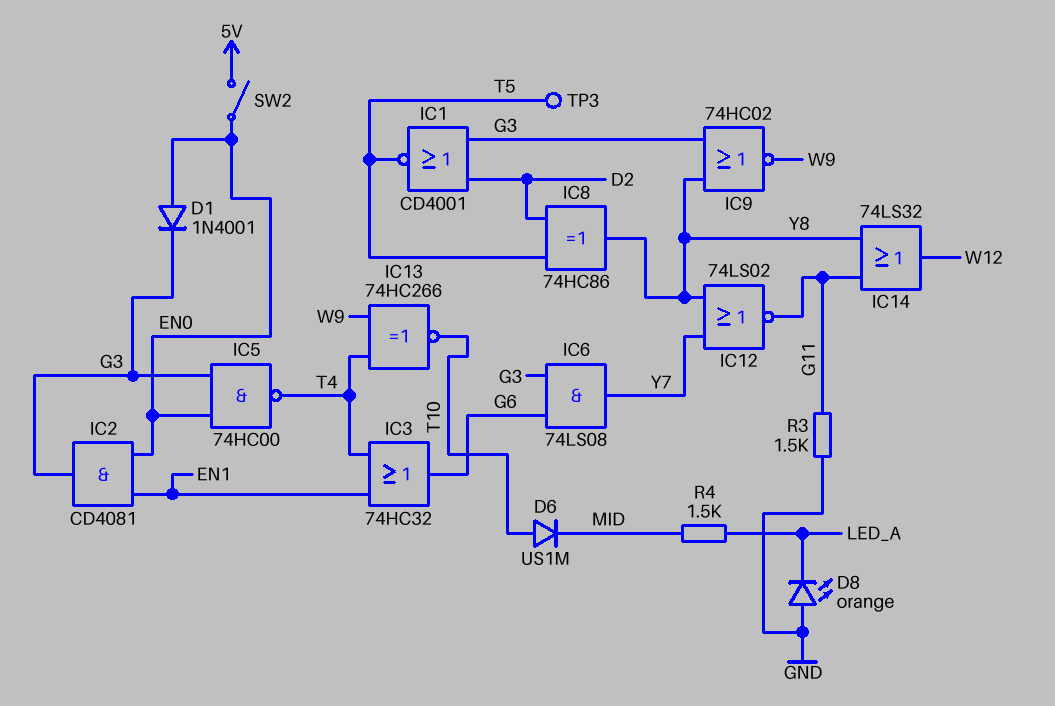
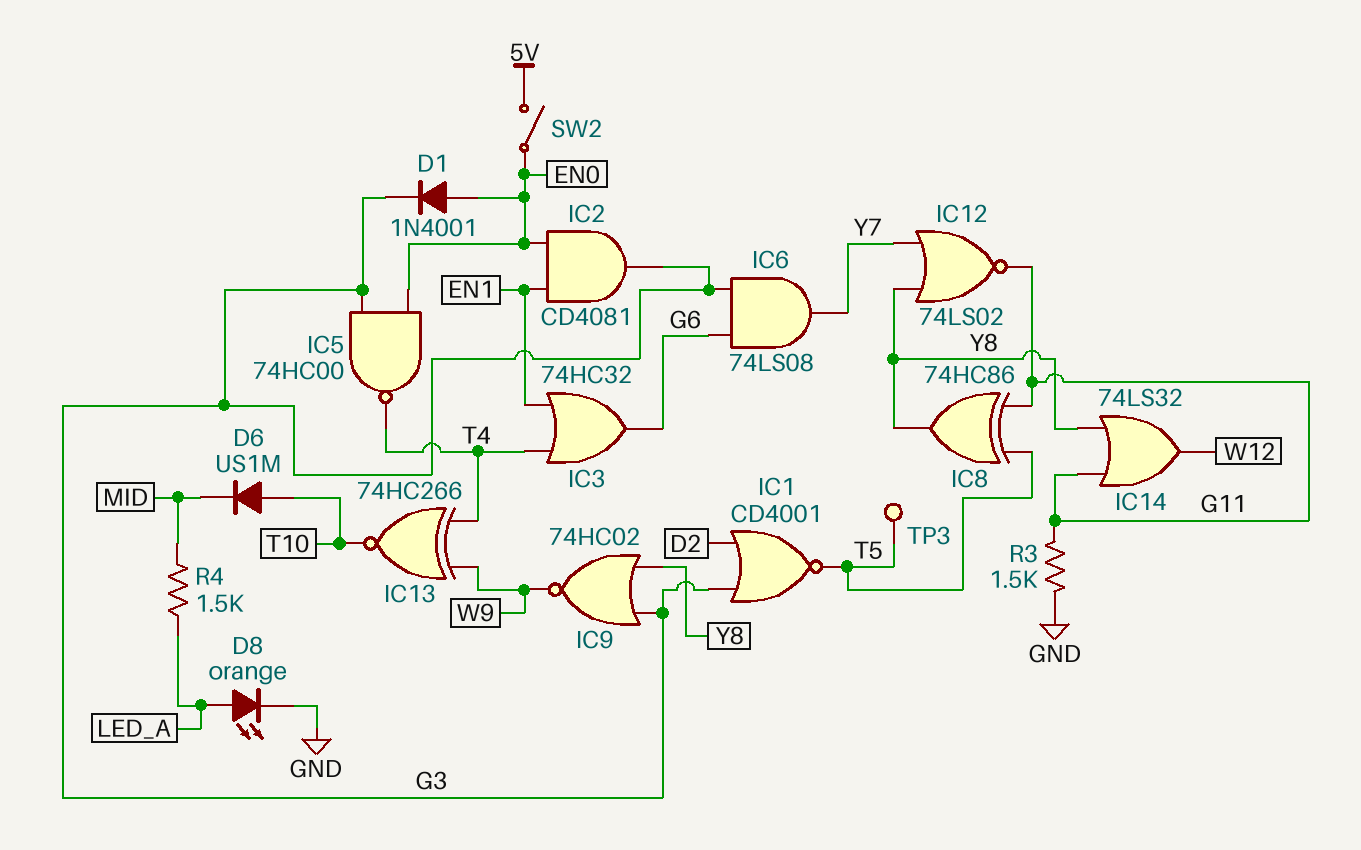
D8: LED orange (A GND, K LED_A) -> LED orange (A LED_A, K GND)
IC8: XOR 74HC86 (in D2, in T5, out Y8) -> XOR 74HC86 (in G11, in T5, out Y8)

